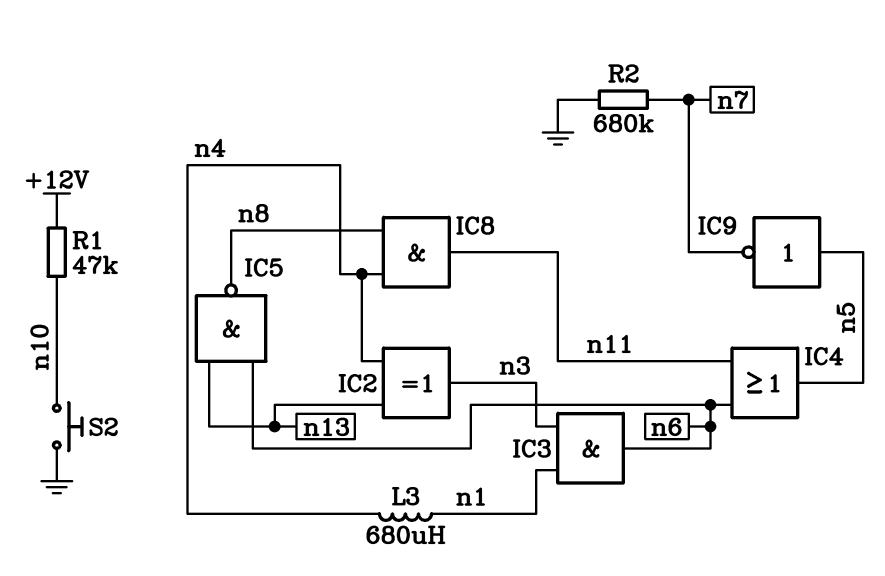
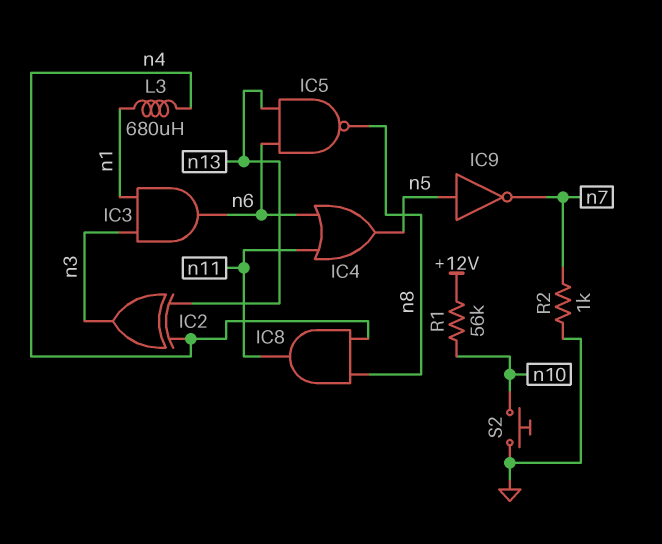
R1: 47k (+12V, n10) -> 56k (+12V, n10)
R2: 680k (GND, n7) -> 1k (GND, n7)

